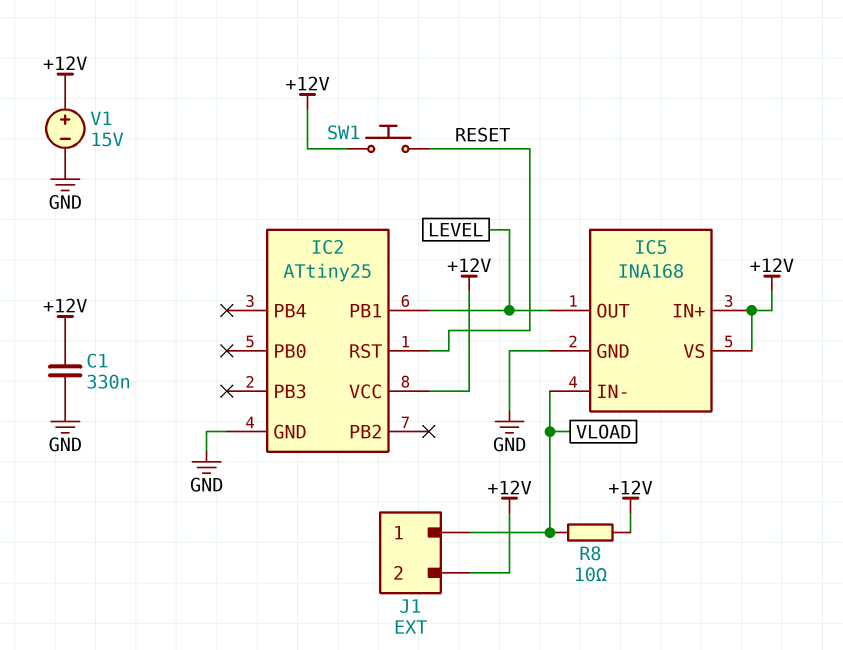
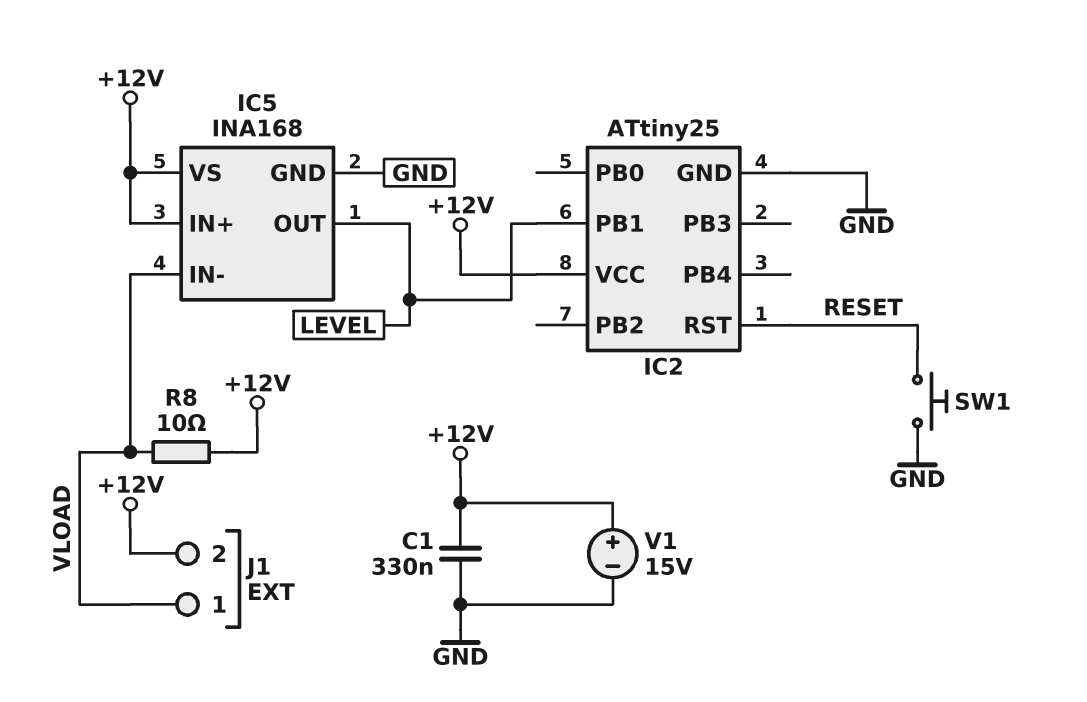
SW1: button (+12V, RESET) -> button (GND, RESET)

